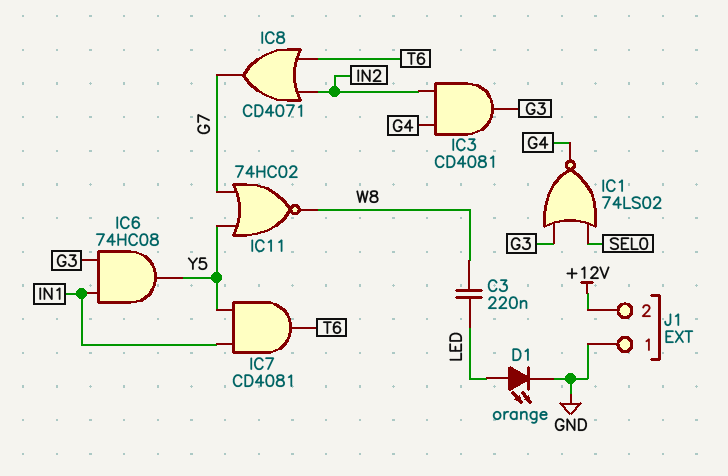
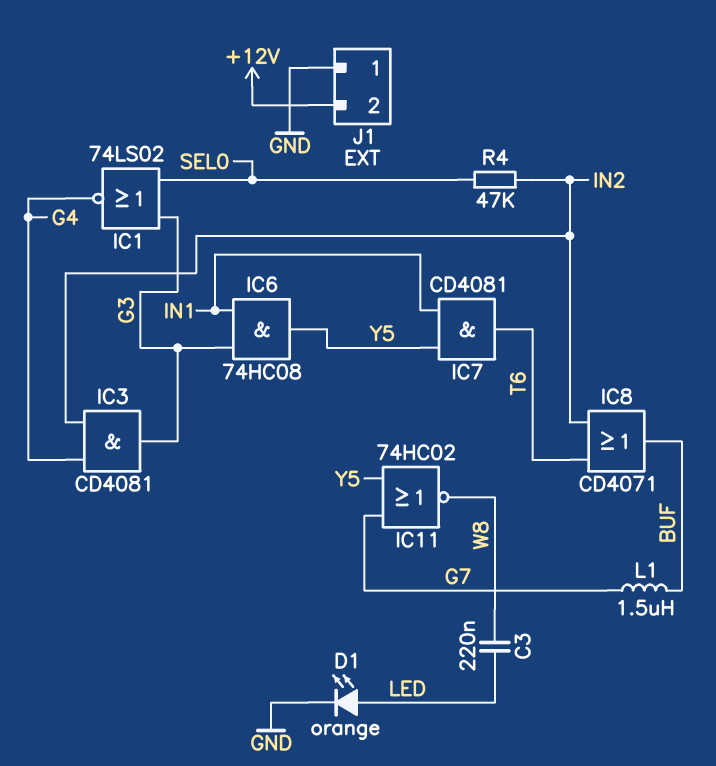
IC8: OR CD4071 (in IN2, in T6, out G7) -> OR CD4071 (in IN2, in T6, out BUF)
L1: none -> 1.5uH (BUF, G7)
R4: none -> 47k (IN2, SEL0)

